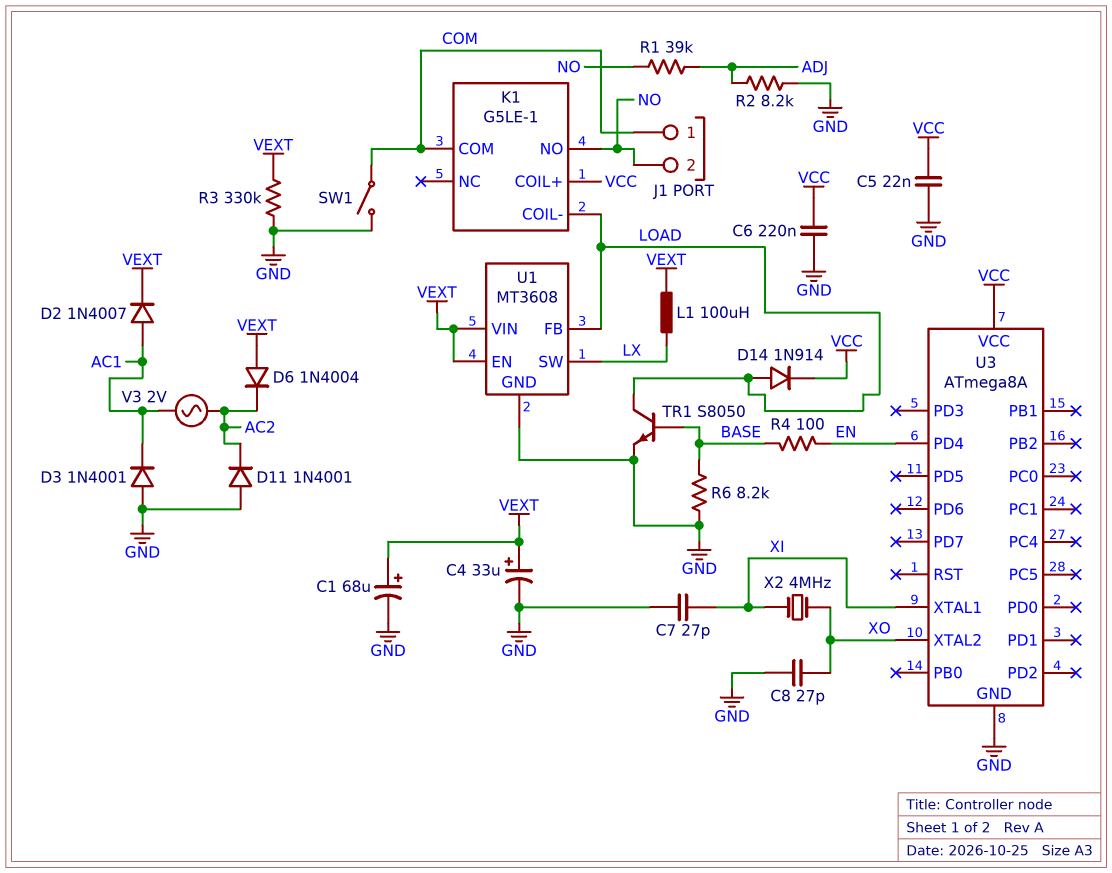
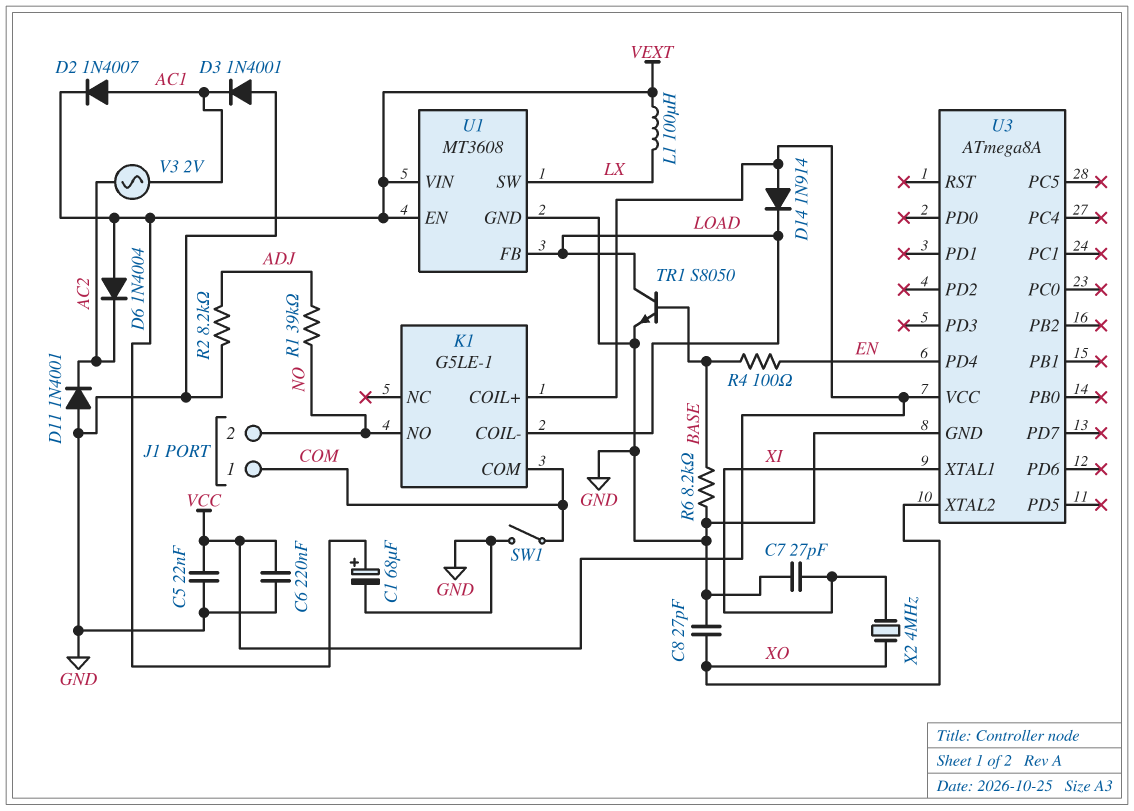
C4: 33uF (plus VEXT, minus GND) -> none
D14: diode 1N914 (A LOAD, K VCC) -> diode 1N914 (A VCC, K LOAD)
R3: 330k (GND, VEXT) -> none

